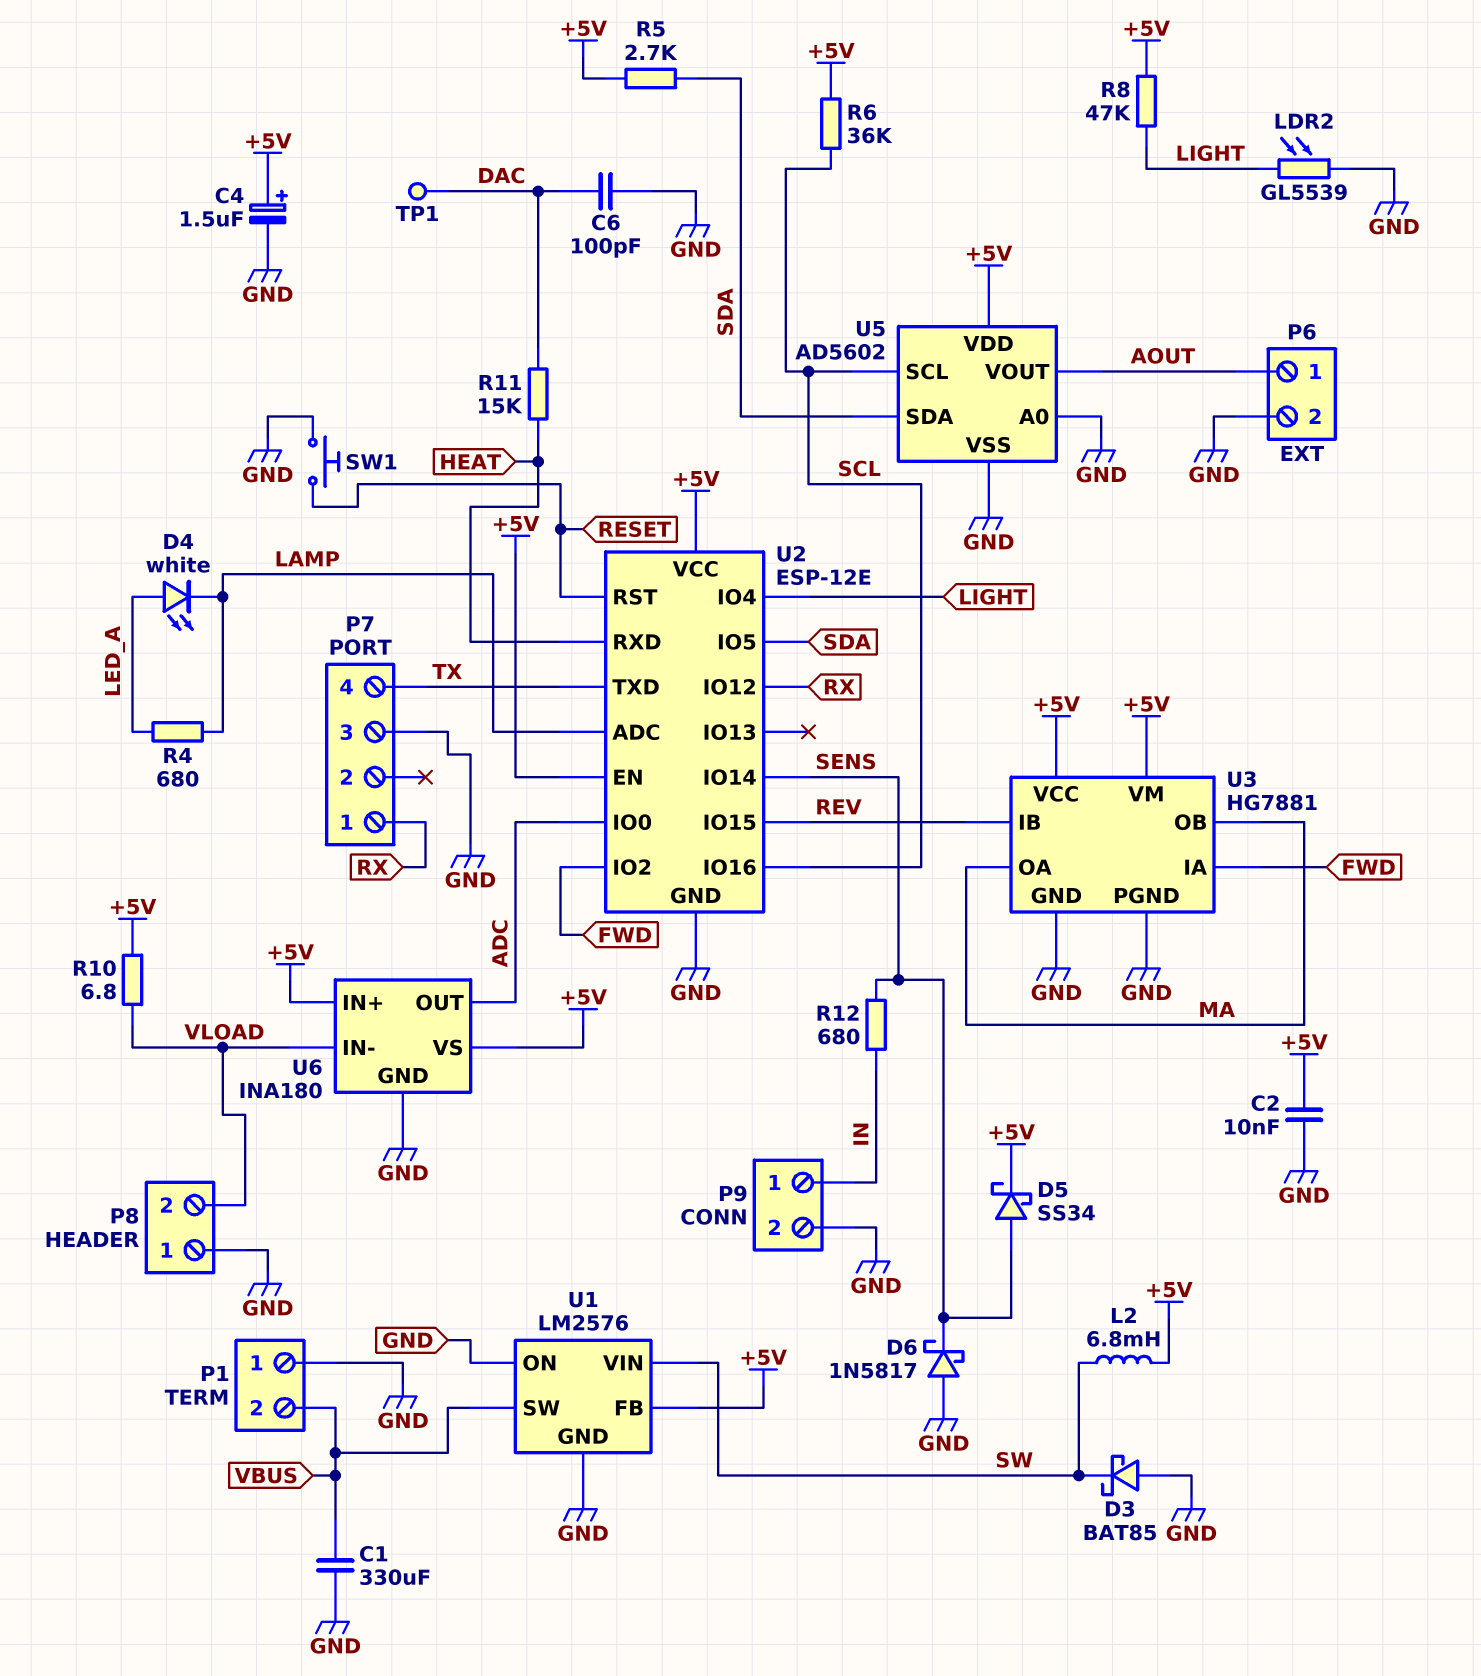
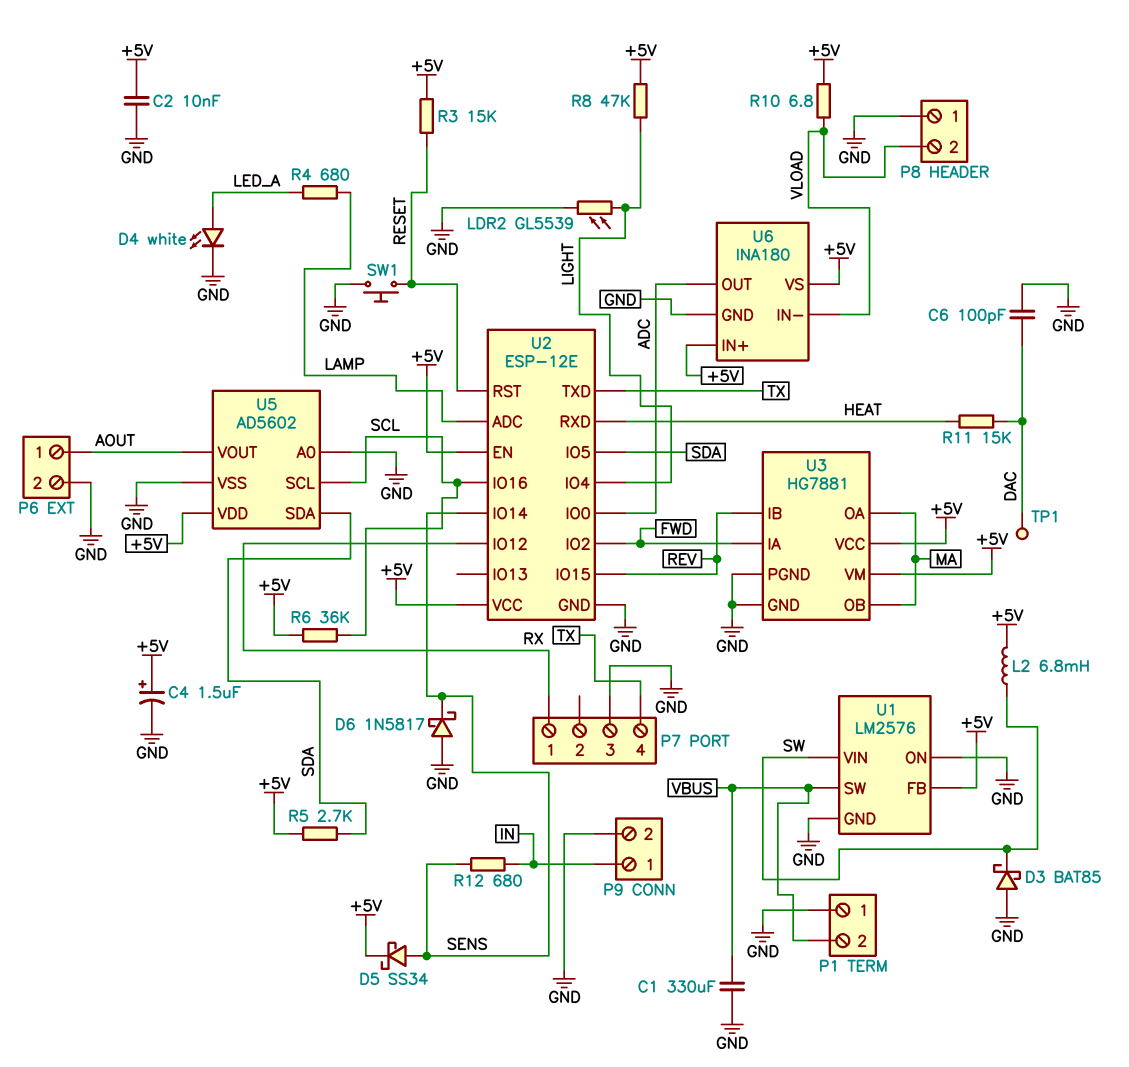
D4: LED white (A LED_A, K LAMP) -> LED white (A LED_A, K GND)
R3: none -> 15k (+5V, RESET)

